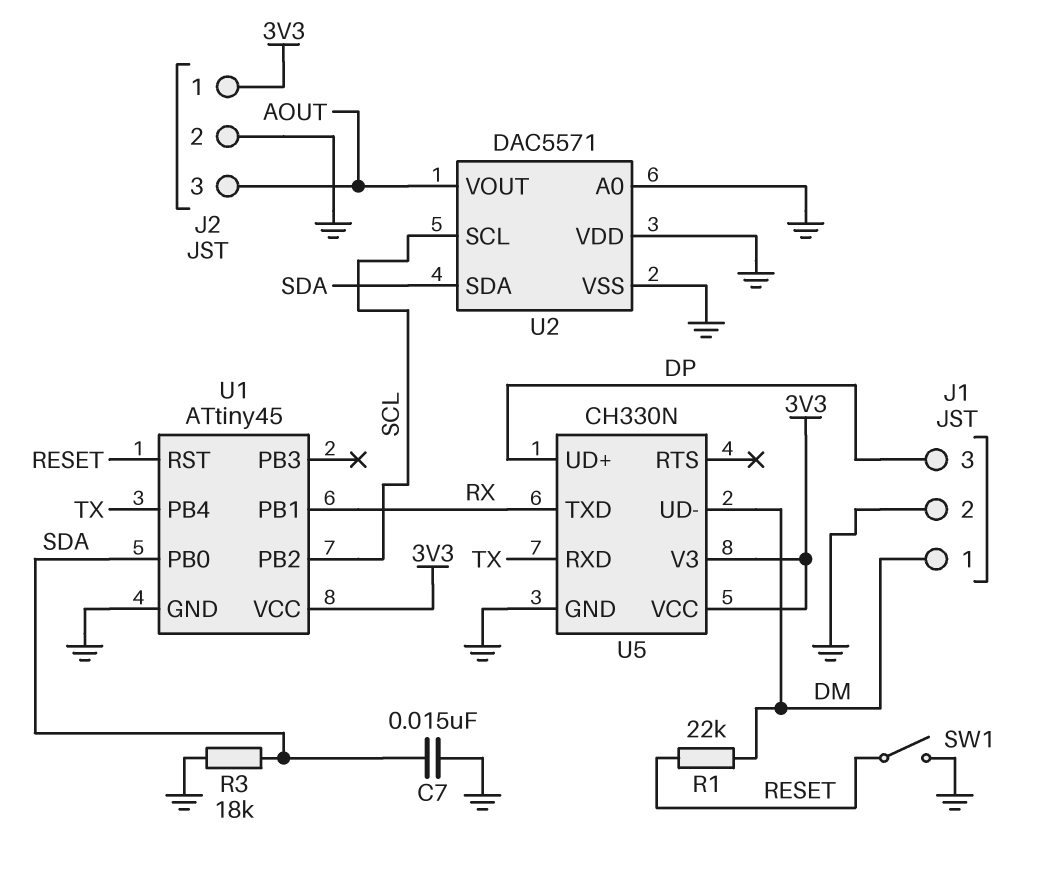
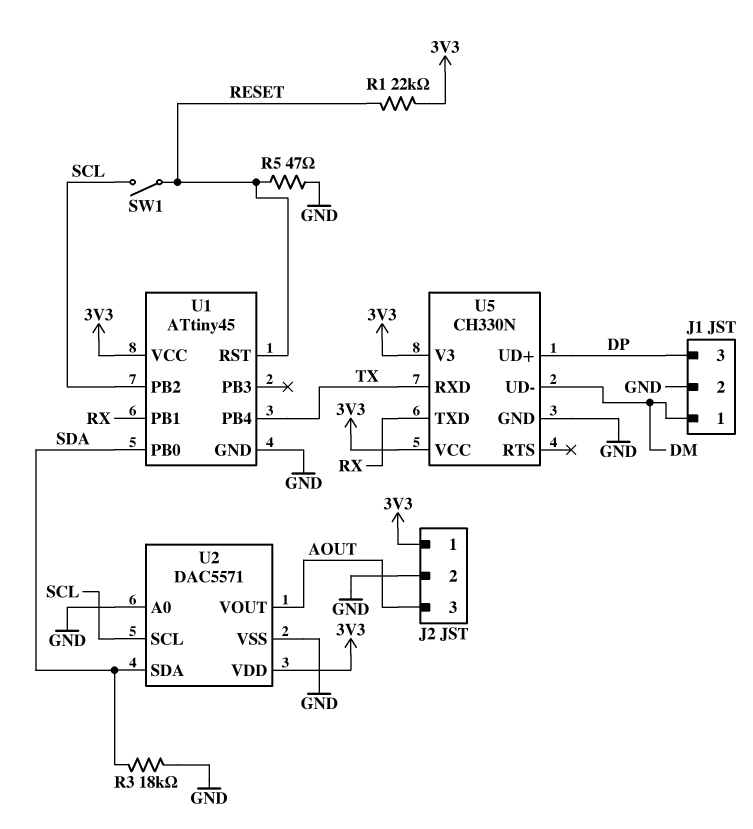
C7: 15nF (GND, SDA) -> none
R1: 22k (DM, RESET) -> 22k (3V3, RESET)
R5: none -> 47 (GND, RESET)
SW1: switch (GND, RESET) -> switch (RESET, SCL)
U2 pin VDD: GND -> 3V3

